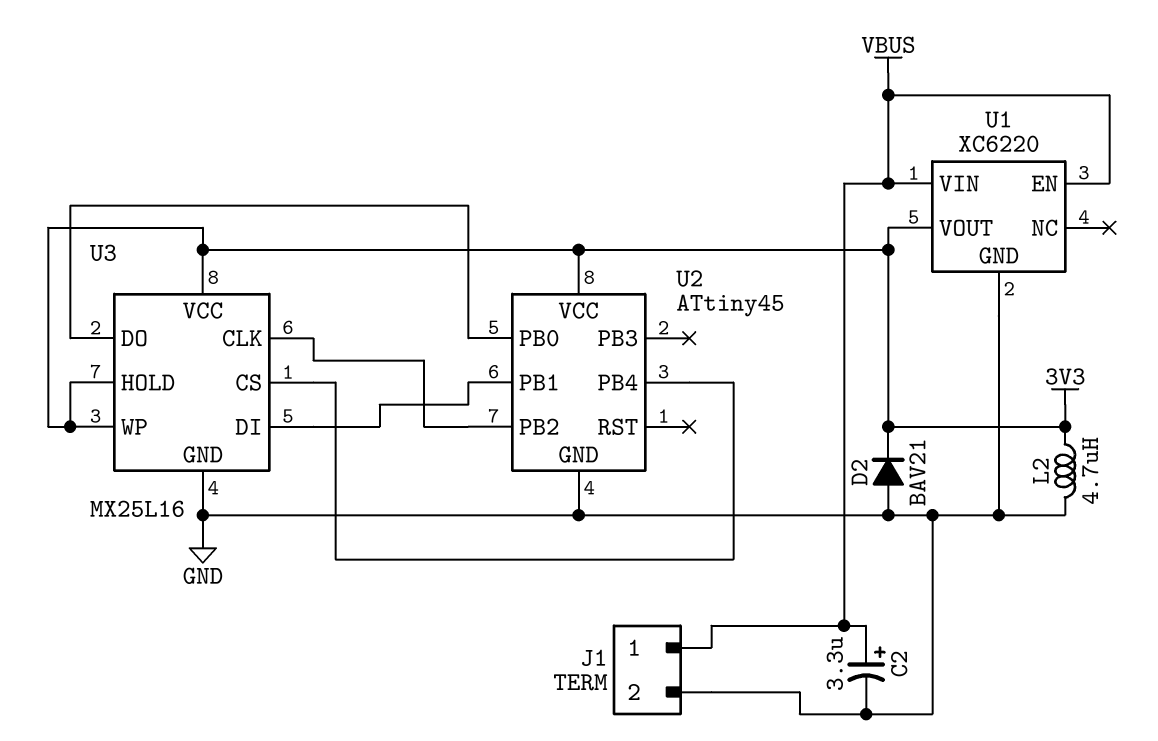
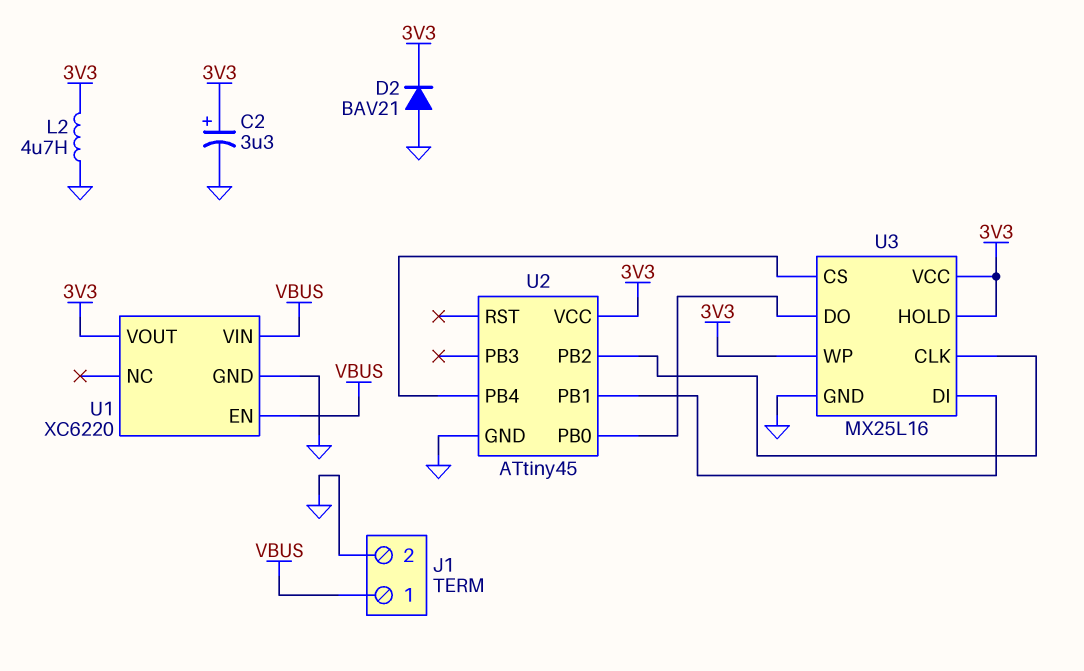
C2: 3.3uF (plus VBUS, minus GND) -> 3.3uF (plus 3V3, minus GND)

